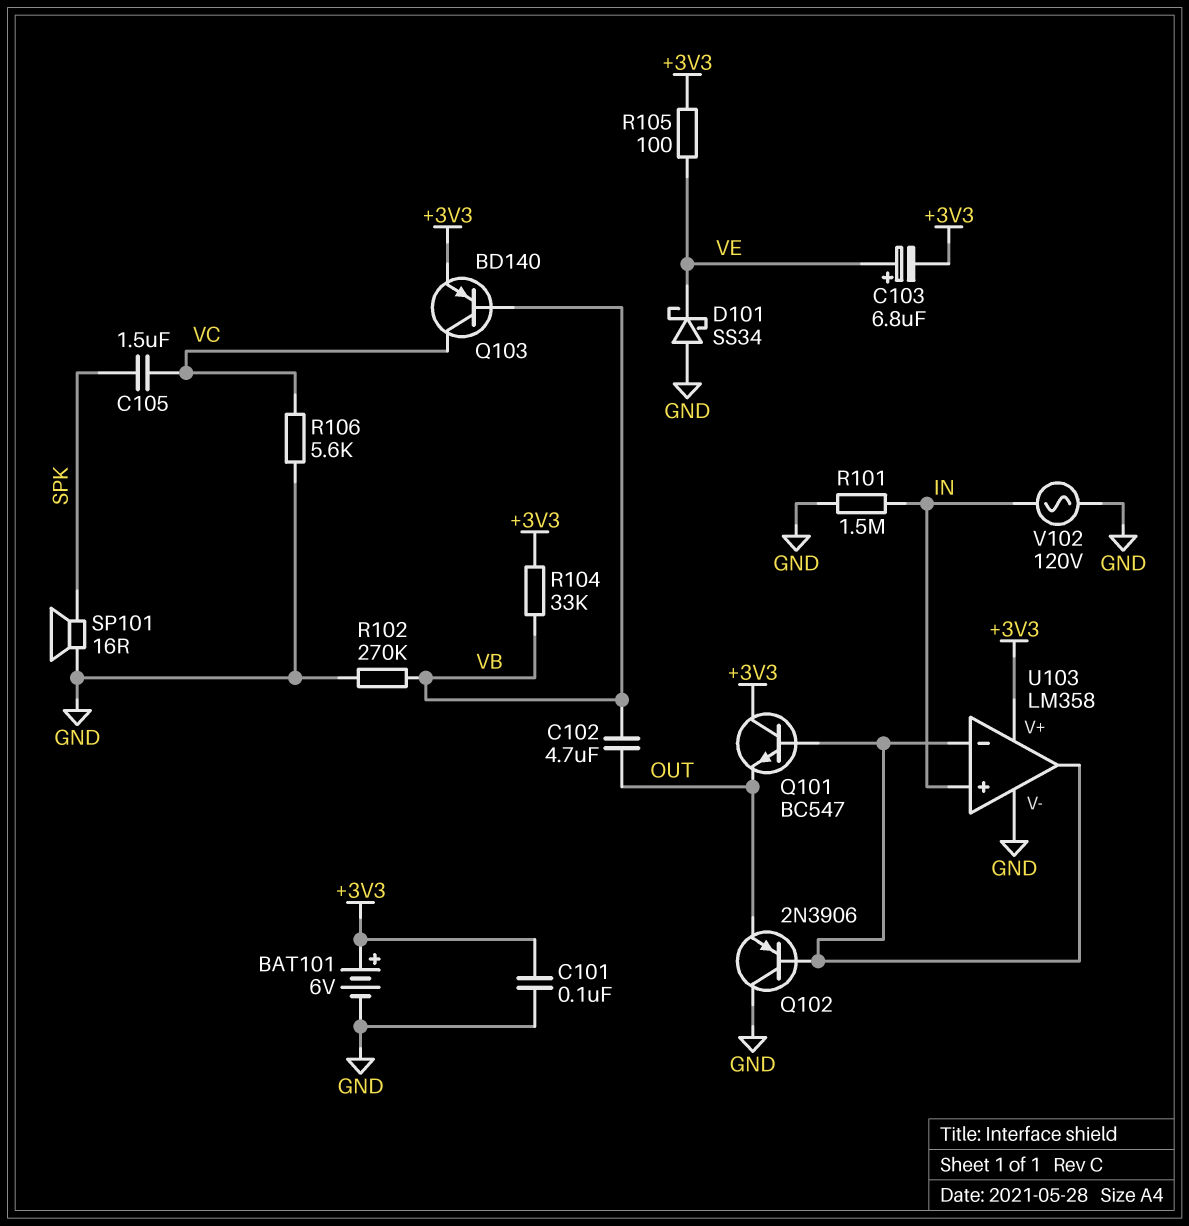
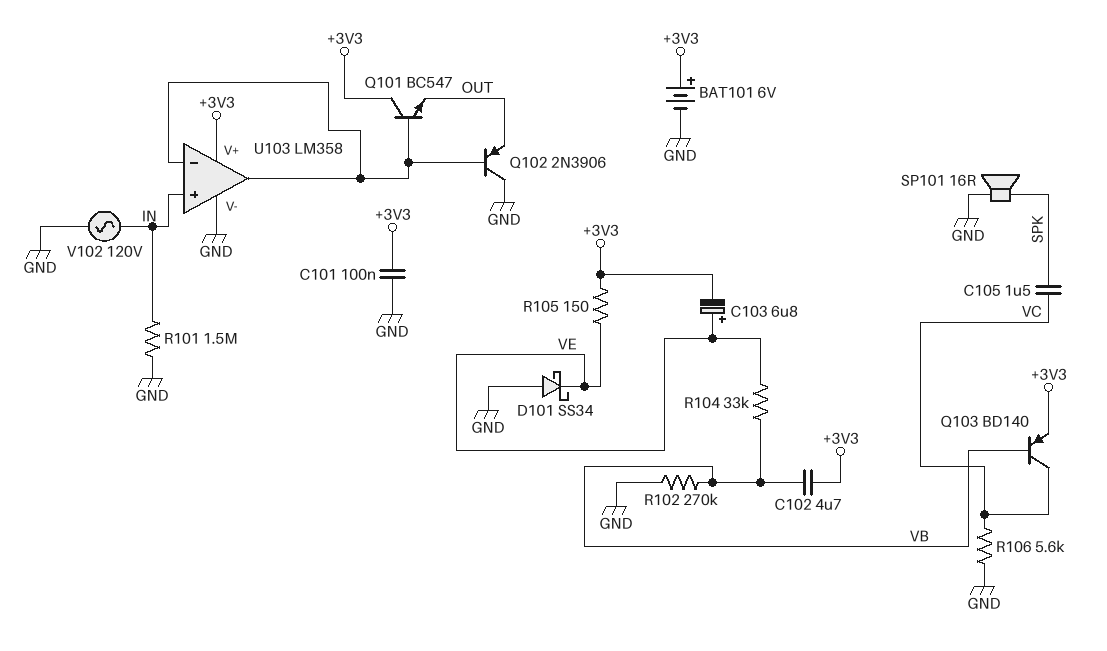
C102: 4.7uF (OUT, VB) -> 4.7uF (+3V3, VB)
R104: 33k (+3V3, VB) -> 33k (VB, VE)
R105: 100 (+3V3, VE) -> 150 (+3V3, VE)

